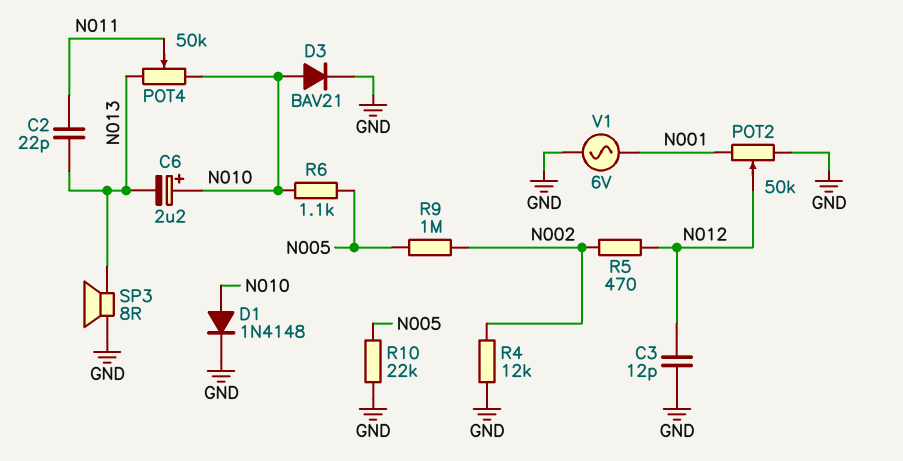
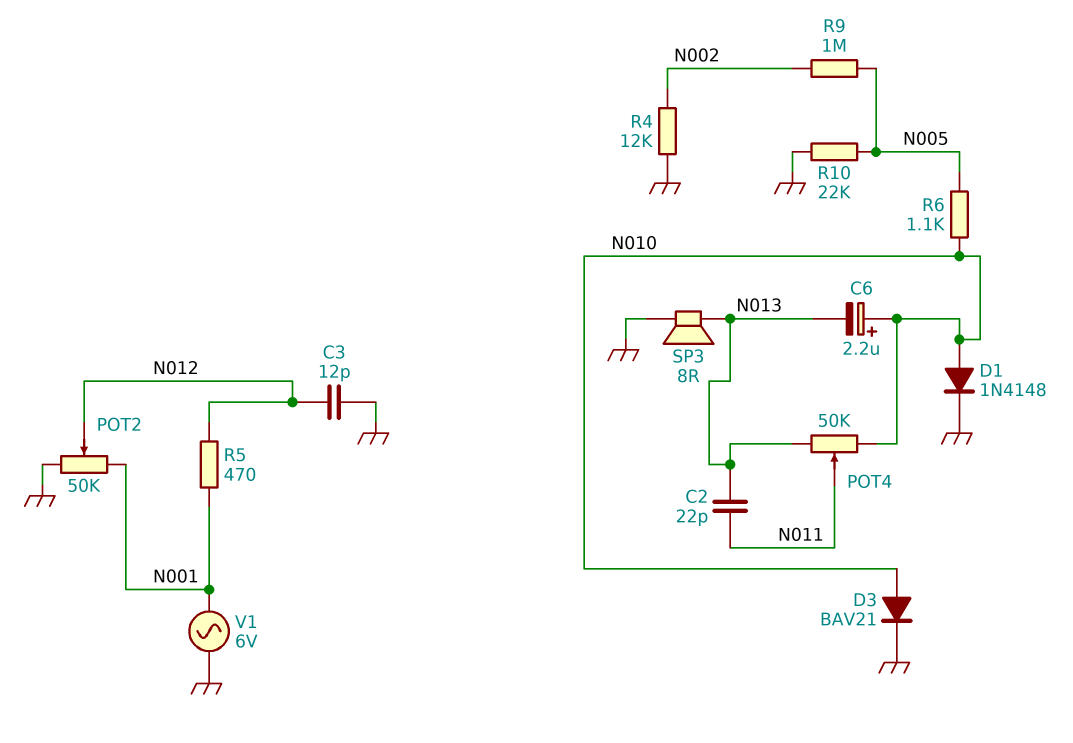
R5: 470 (N002, N012) -> 470 (N001, N012)

